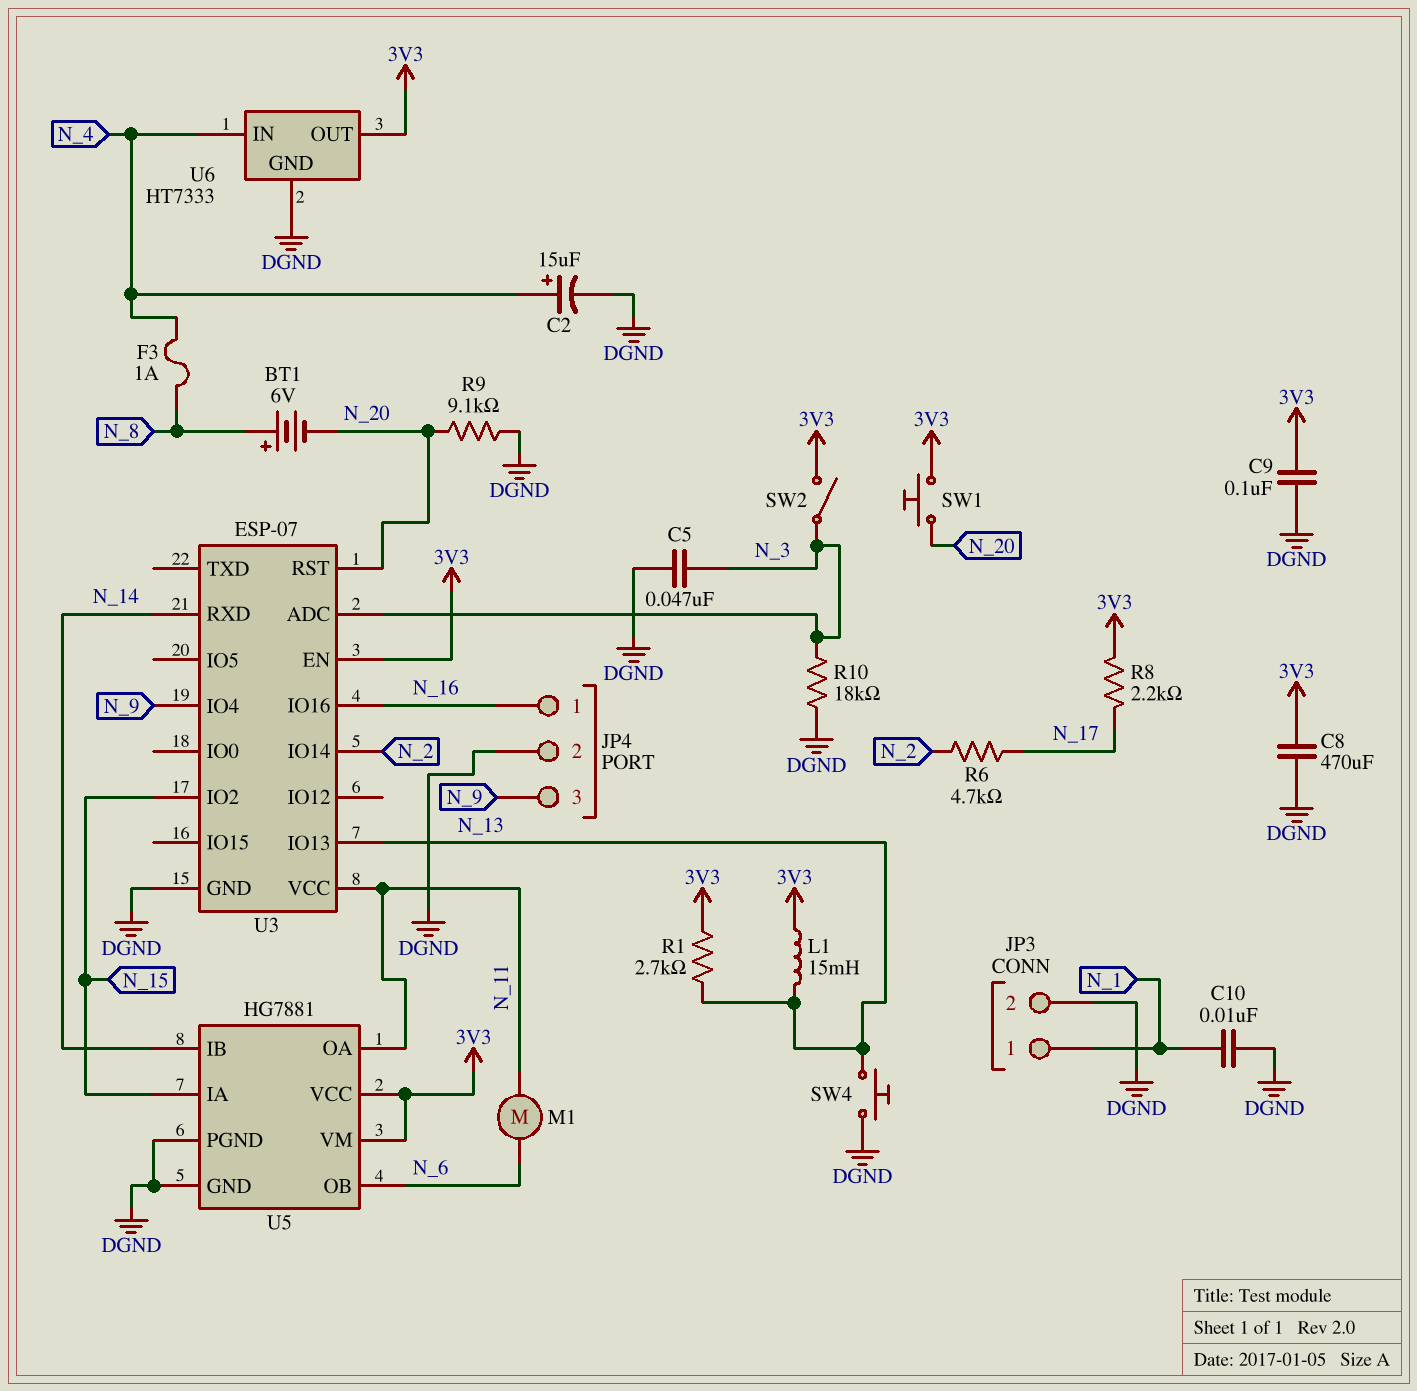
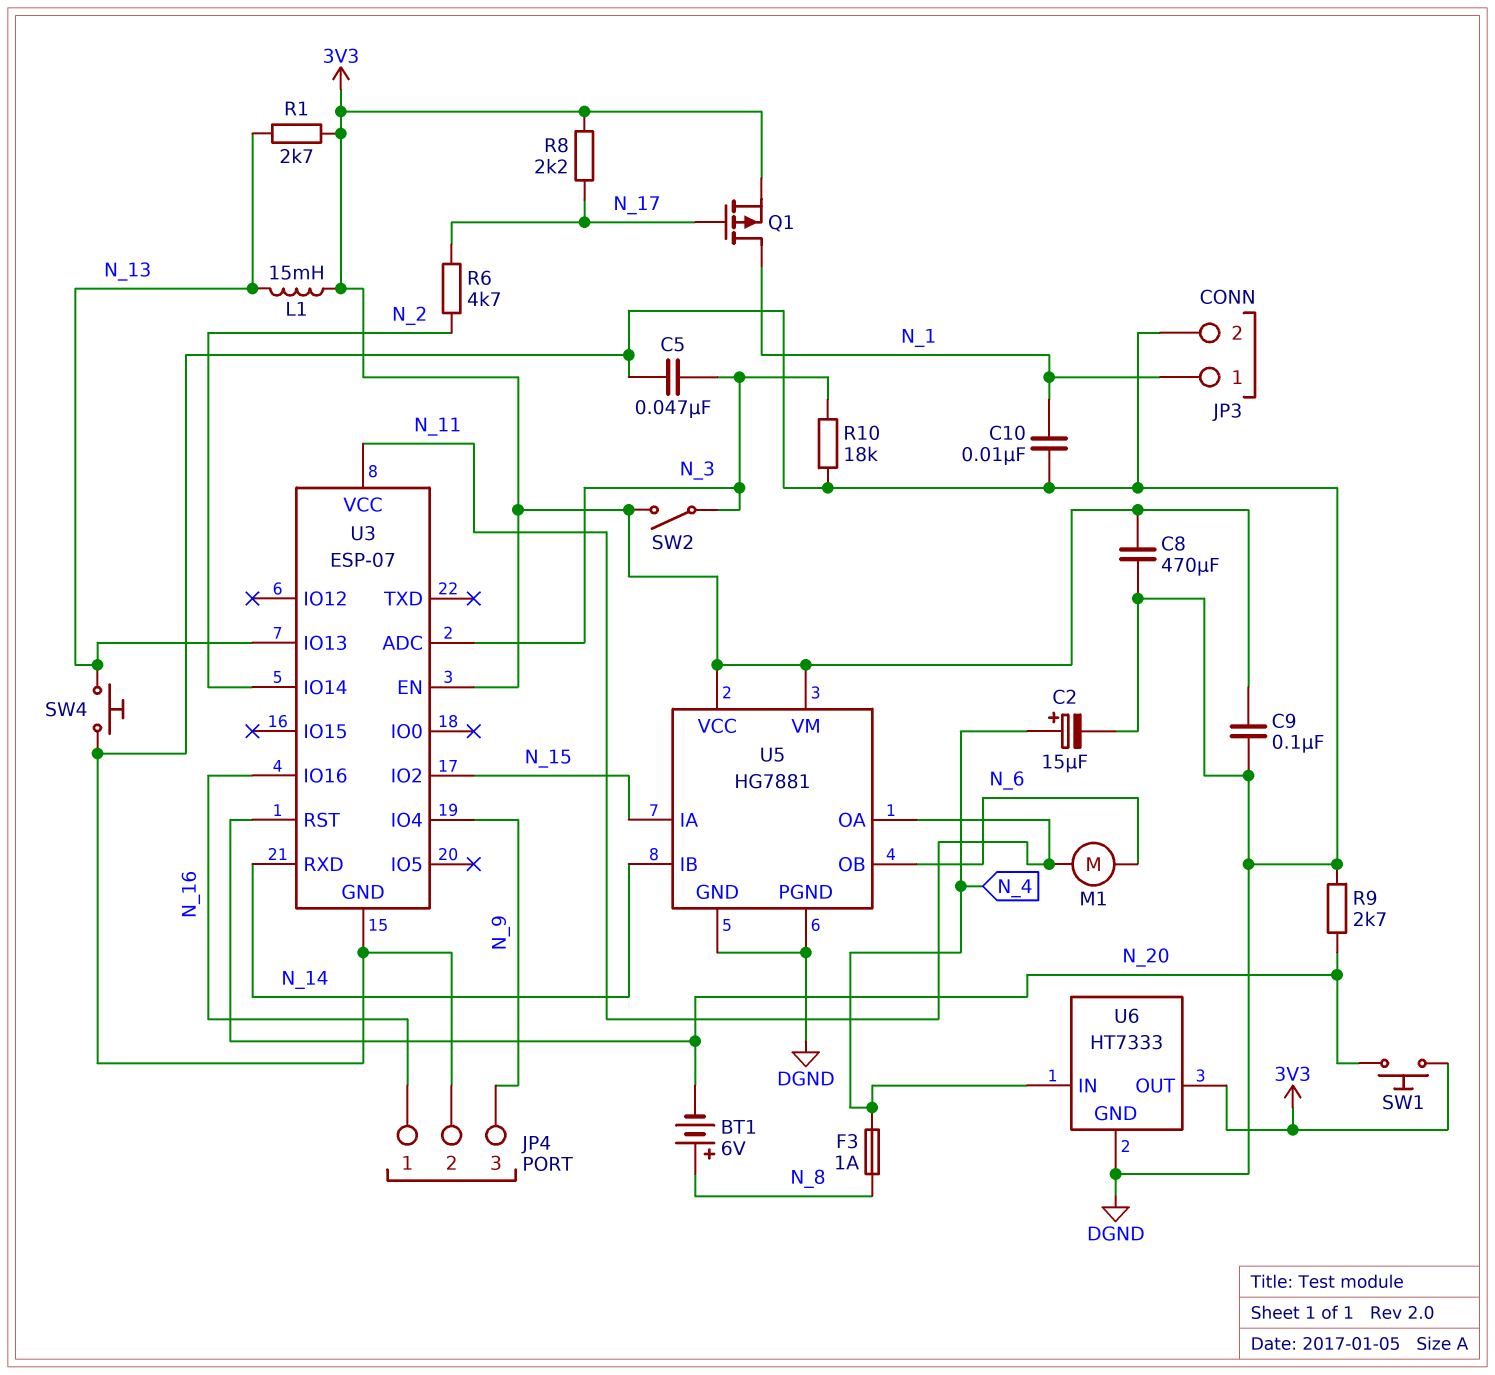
Q1: none -> PMOS (G N_17, D N_1, S 3V3)
R9: 9.1k (DGND, N_20) -> 2.7k (DGND, N_20)

